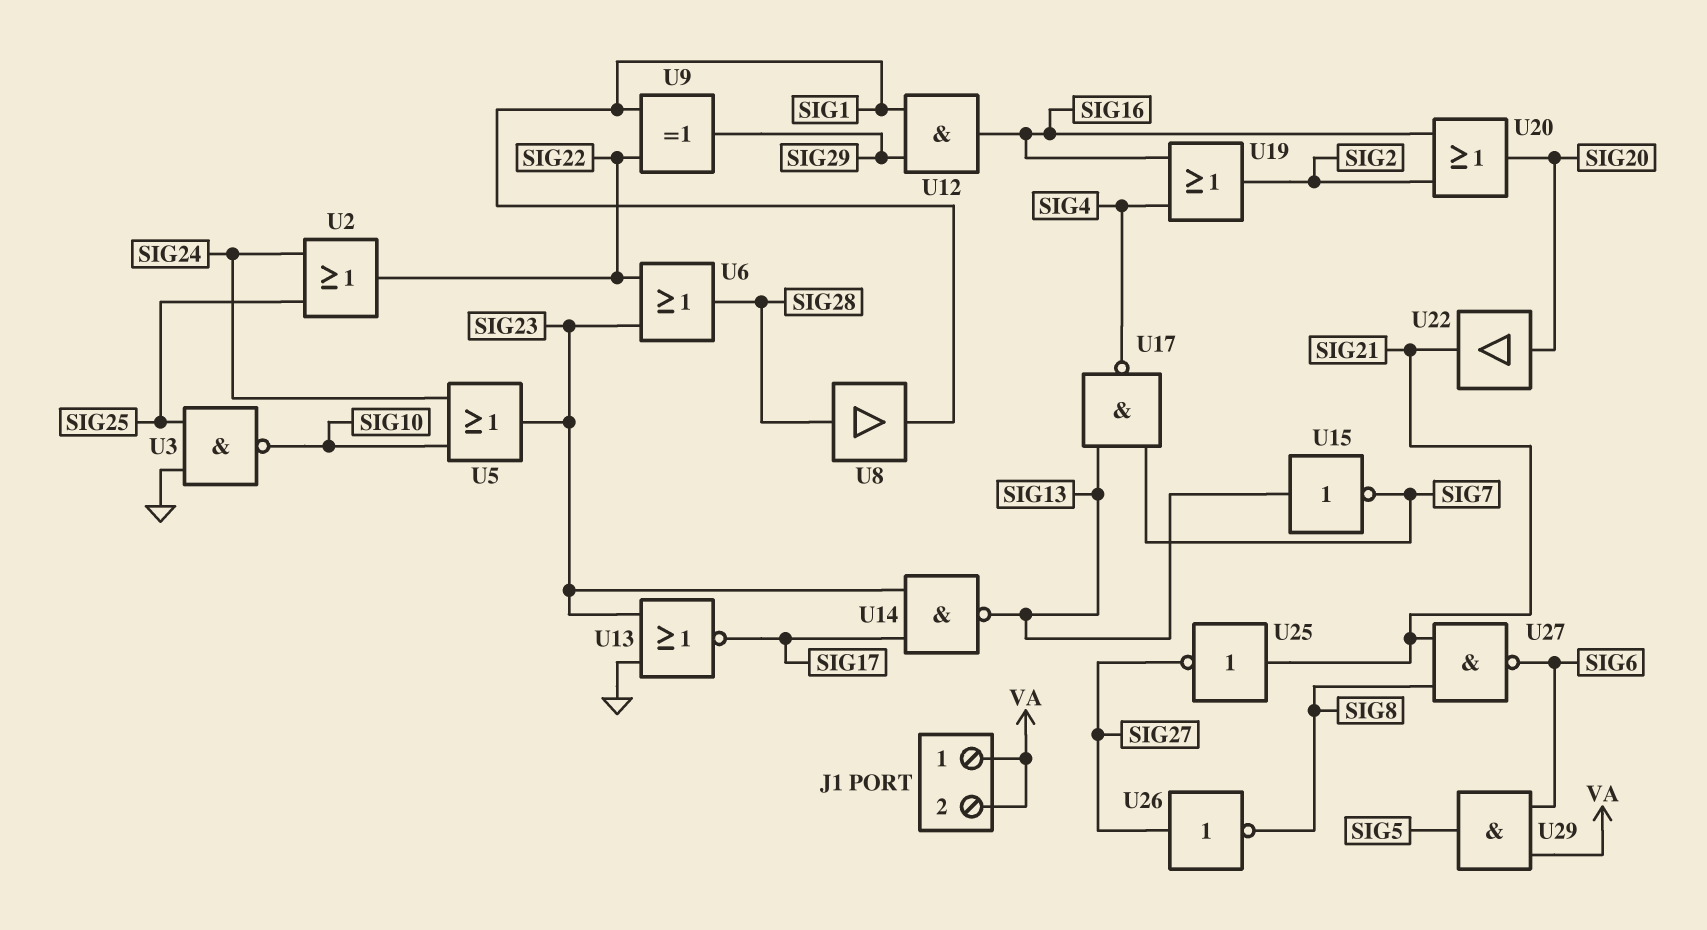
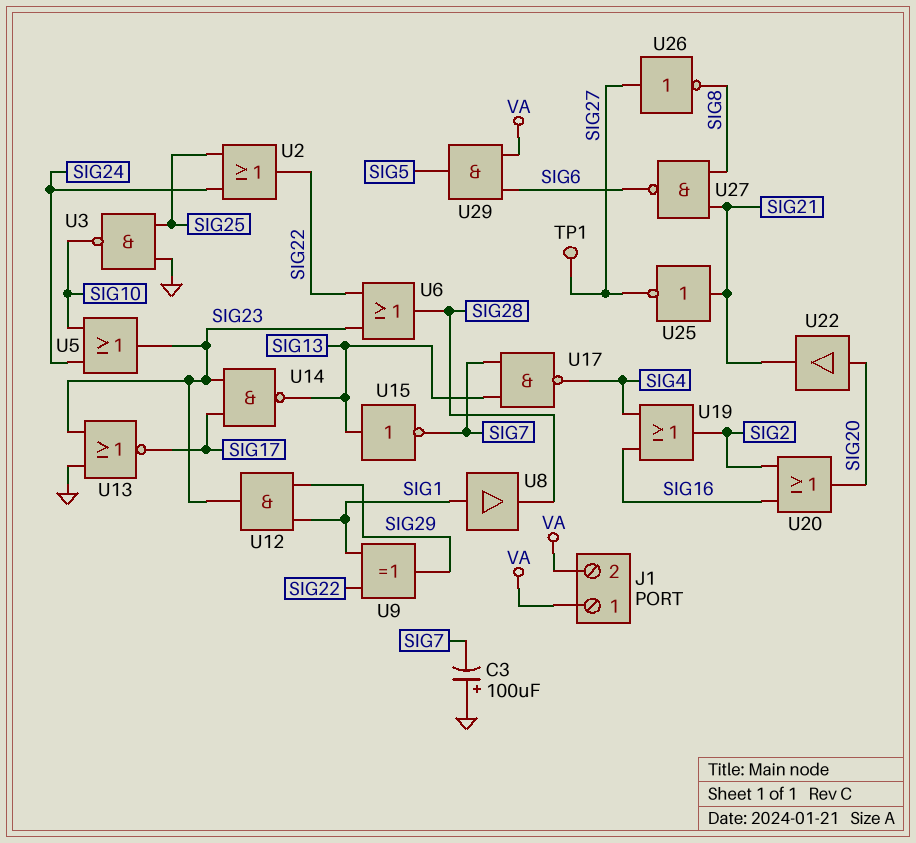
C3: none -> 100uF (plus GND, minus SIG7)
TP1: none -> test point (SIG27)
U8: buffer (in SIG28, out SIG1) -> buffer (in SIG1, out SIG28)
U12: AND (in SIG1, in SIG29, out SIG16) -> AND (in SIG1, in SIG29, out SIG23)

